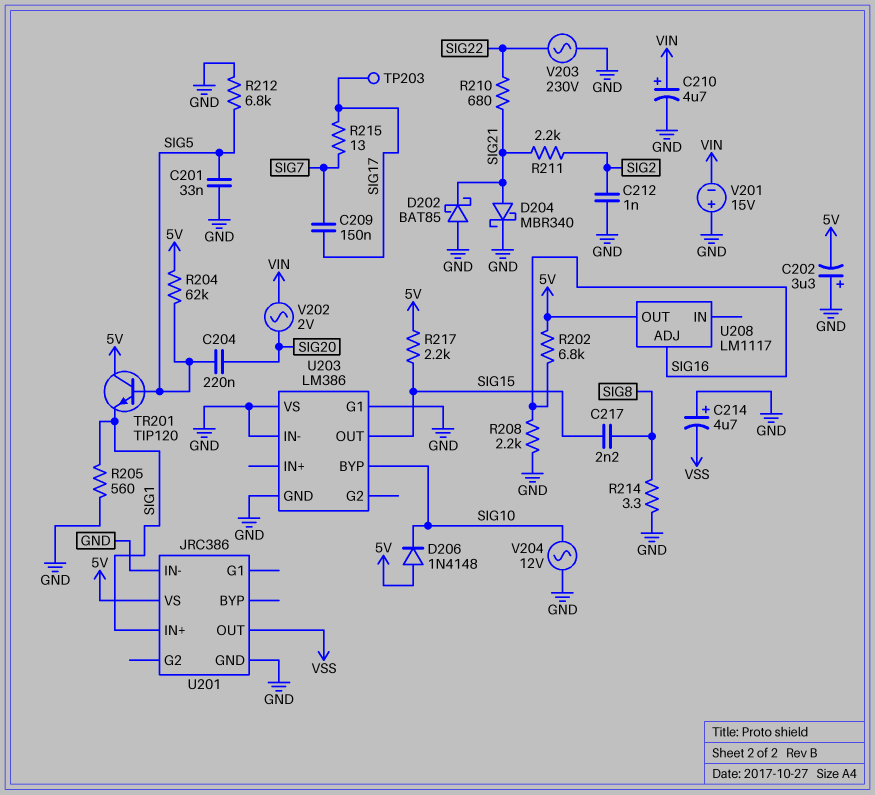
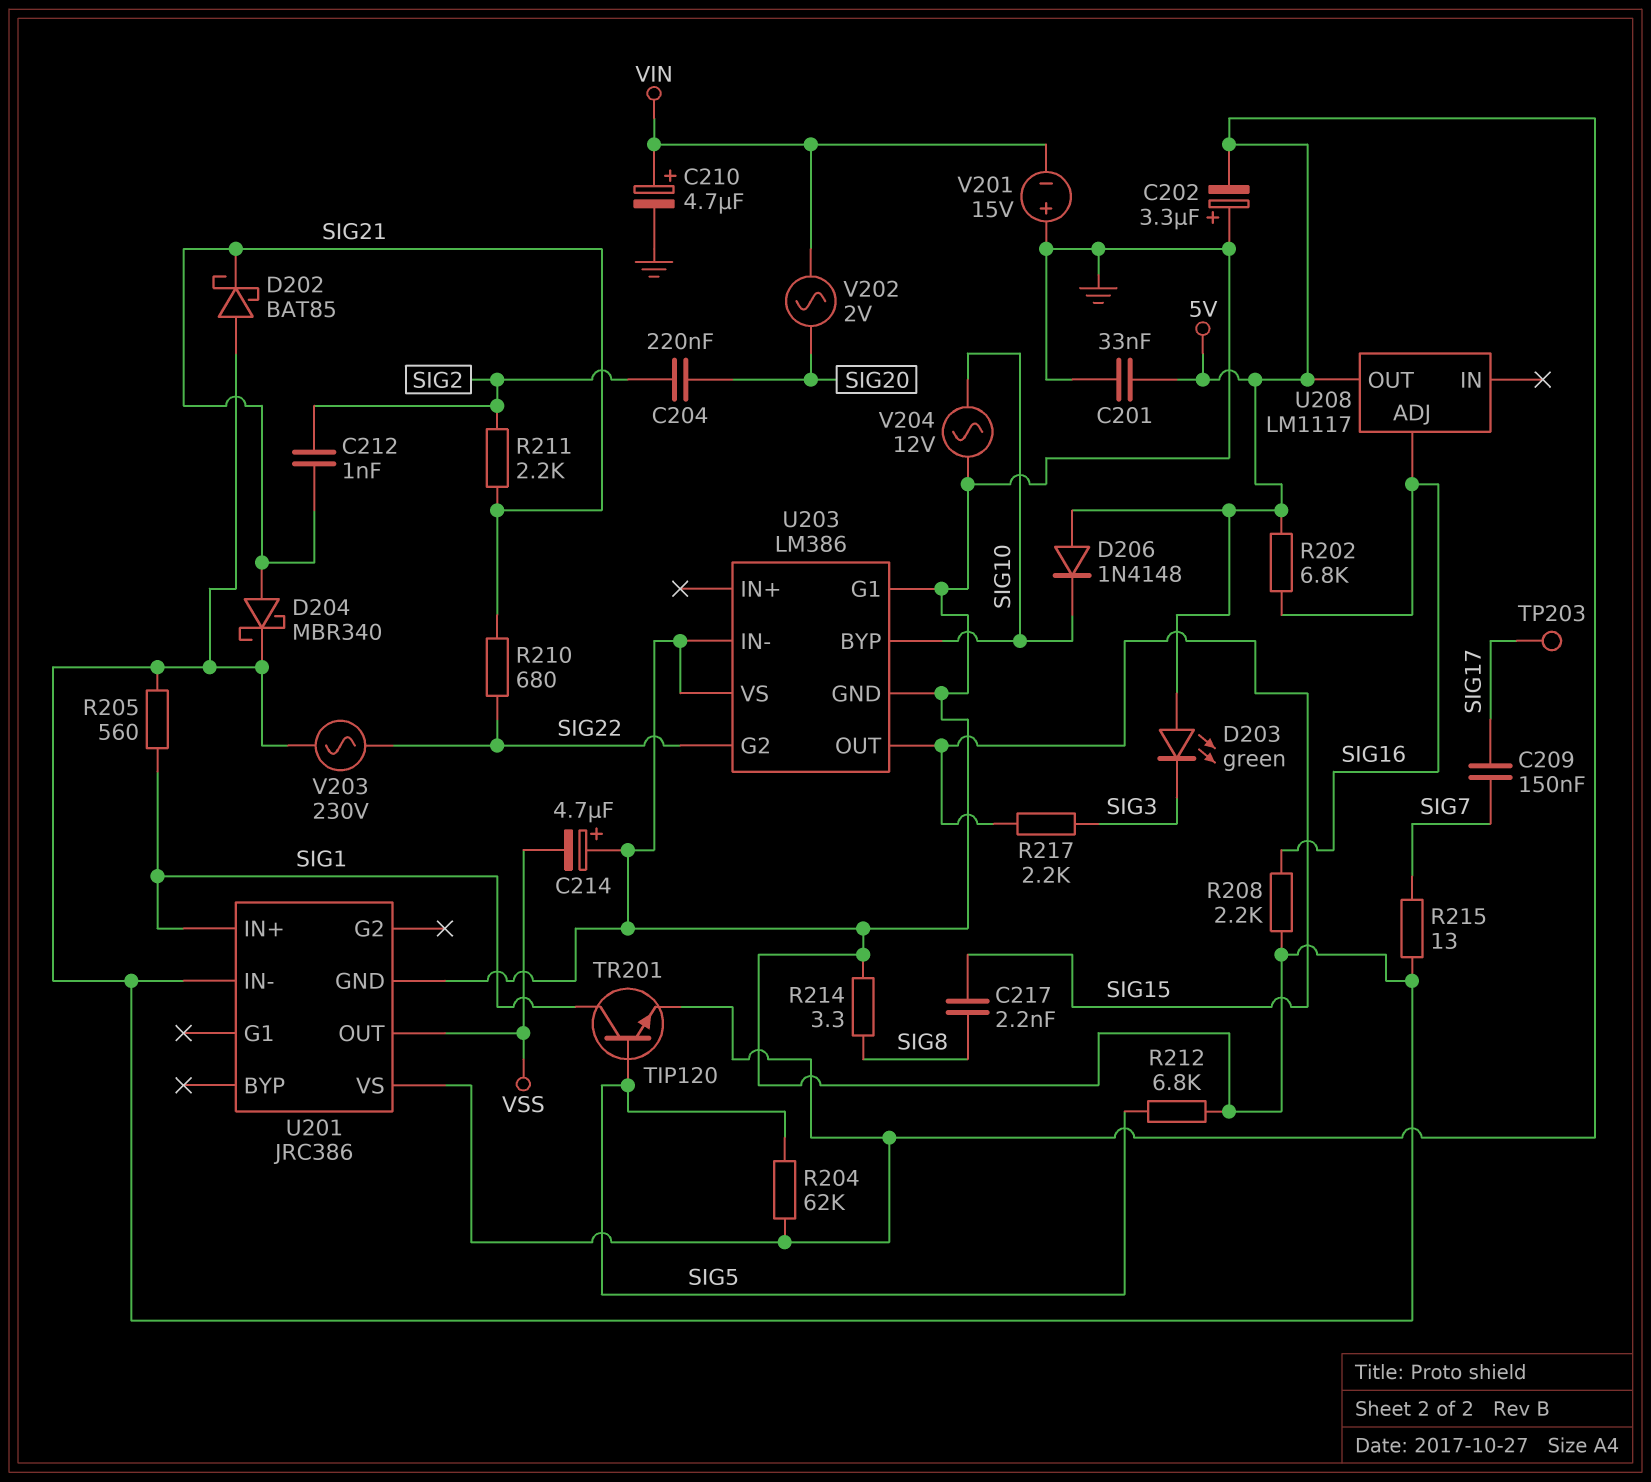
C201: 33nF (GND, SIG5) -> 33nF (5V, GND)
C204: 220nF (SIG5, SIG20) -> 220nF (SIG2, SIG20)
C212: 1nF (GND, SIG2) -> 1nF (SIG2, SIG21)
D203: none -> LED green (A 5V, K SIG3)
R215: 13 (SIG7, SIG17) -> 13 (GND, SIG7)
R217: 2.2k (5V, SIG15) -> 2.2k (SIG3, SIG15)
TR201: NPN TIP120 (B SIG5, C 5V, E SIG1) -> NPN TIP120 (B SIG5, C SIG1, E 5V)
U203 pin G2: none -> SIG22

